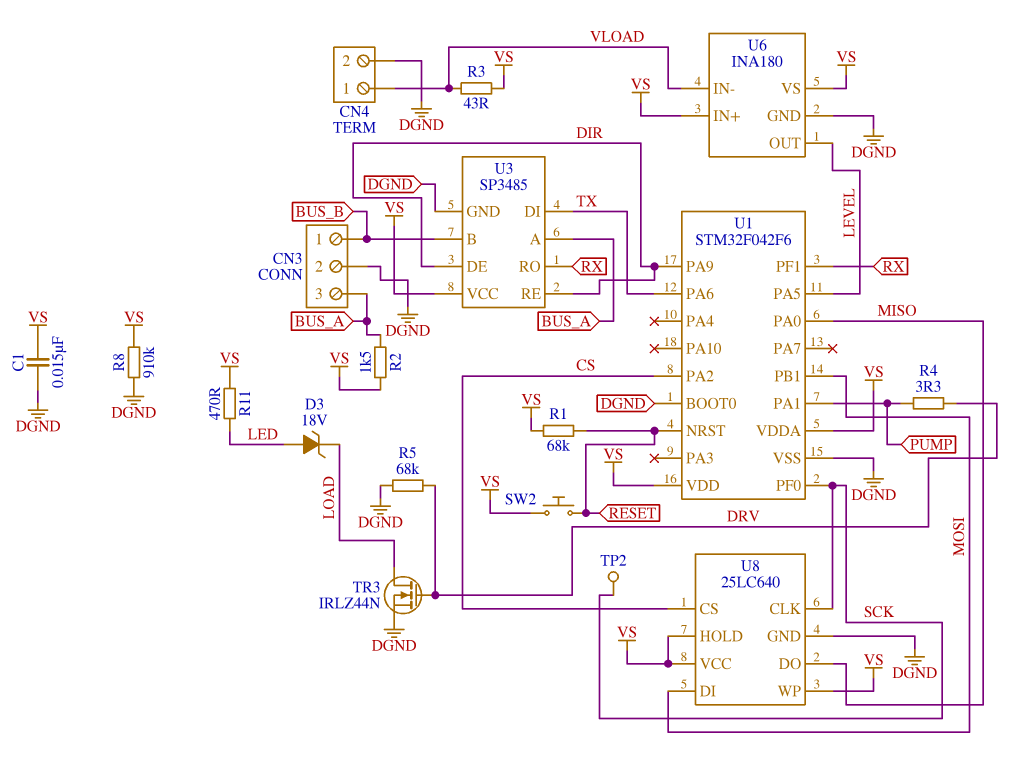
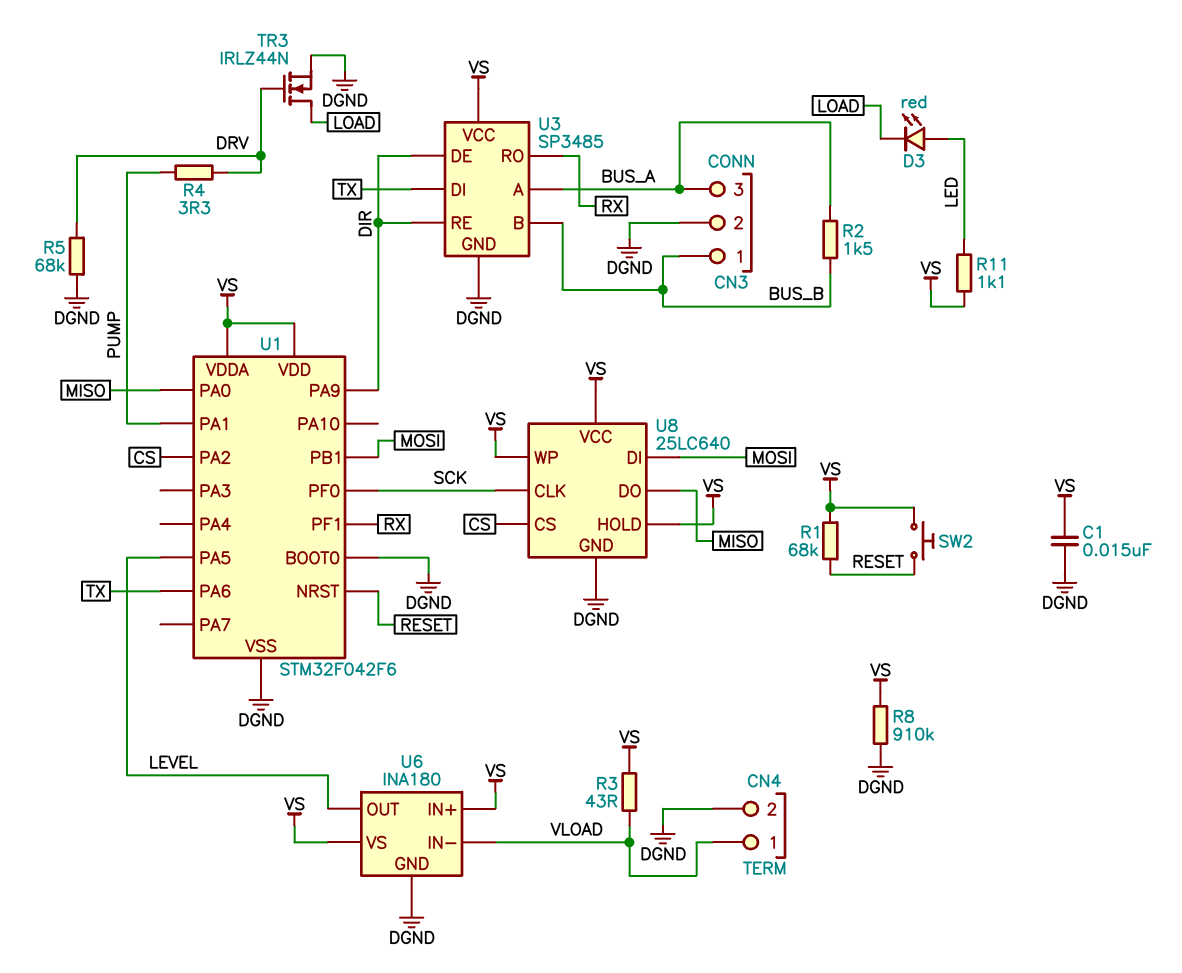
D3: zener 18V (A LED, K LOAD) -> LED red (A LED, K LOAD)
R2: 1.5k (BUS_A, VS) -> 1.5k (BUS_A, BUS_B)
R11: 470 (LED, VS) -> 1.1k (LED, VS)
TP2: test point (SCK) -> none

